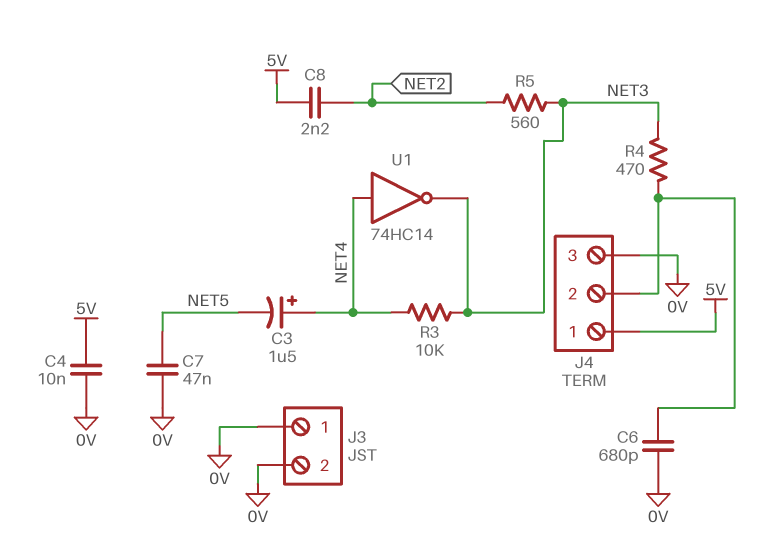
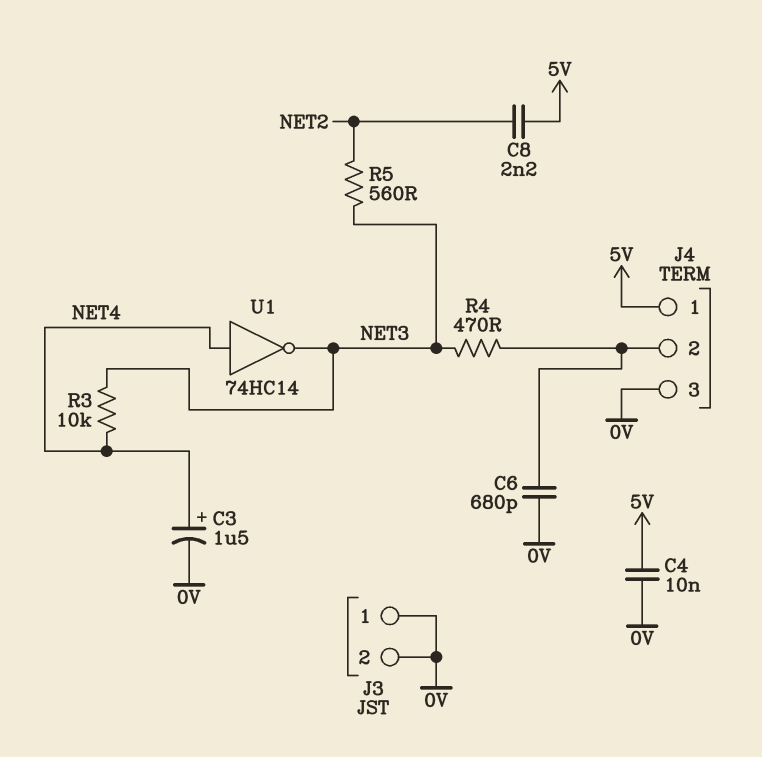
C3: 1.5uF (plus NET4, minus NET5) -> 1.5uF (plus NET4, minus 0V)
C7: 47nF (0V, NET5) -> none

